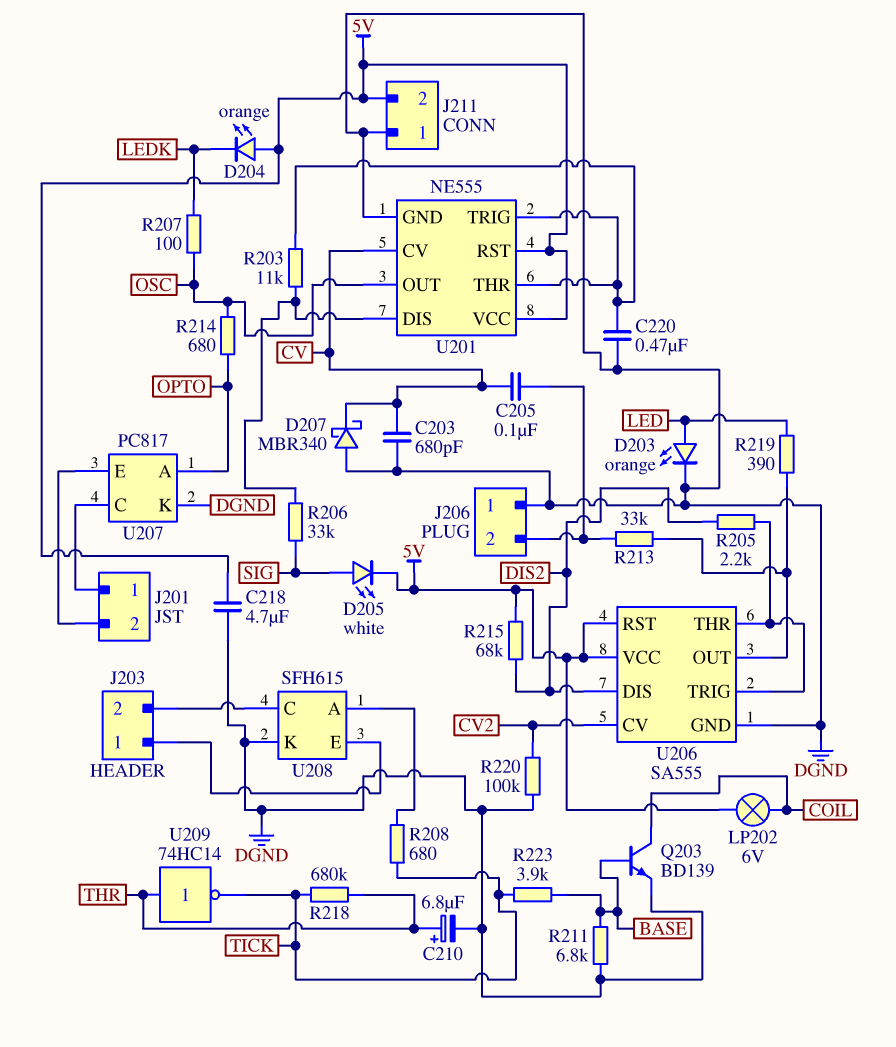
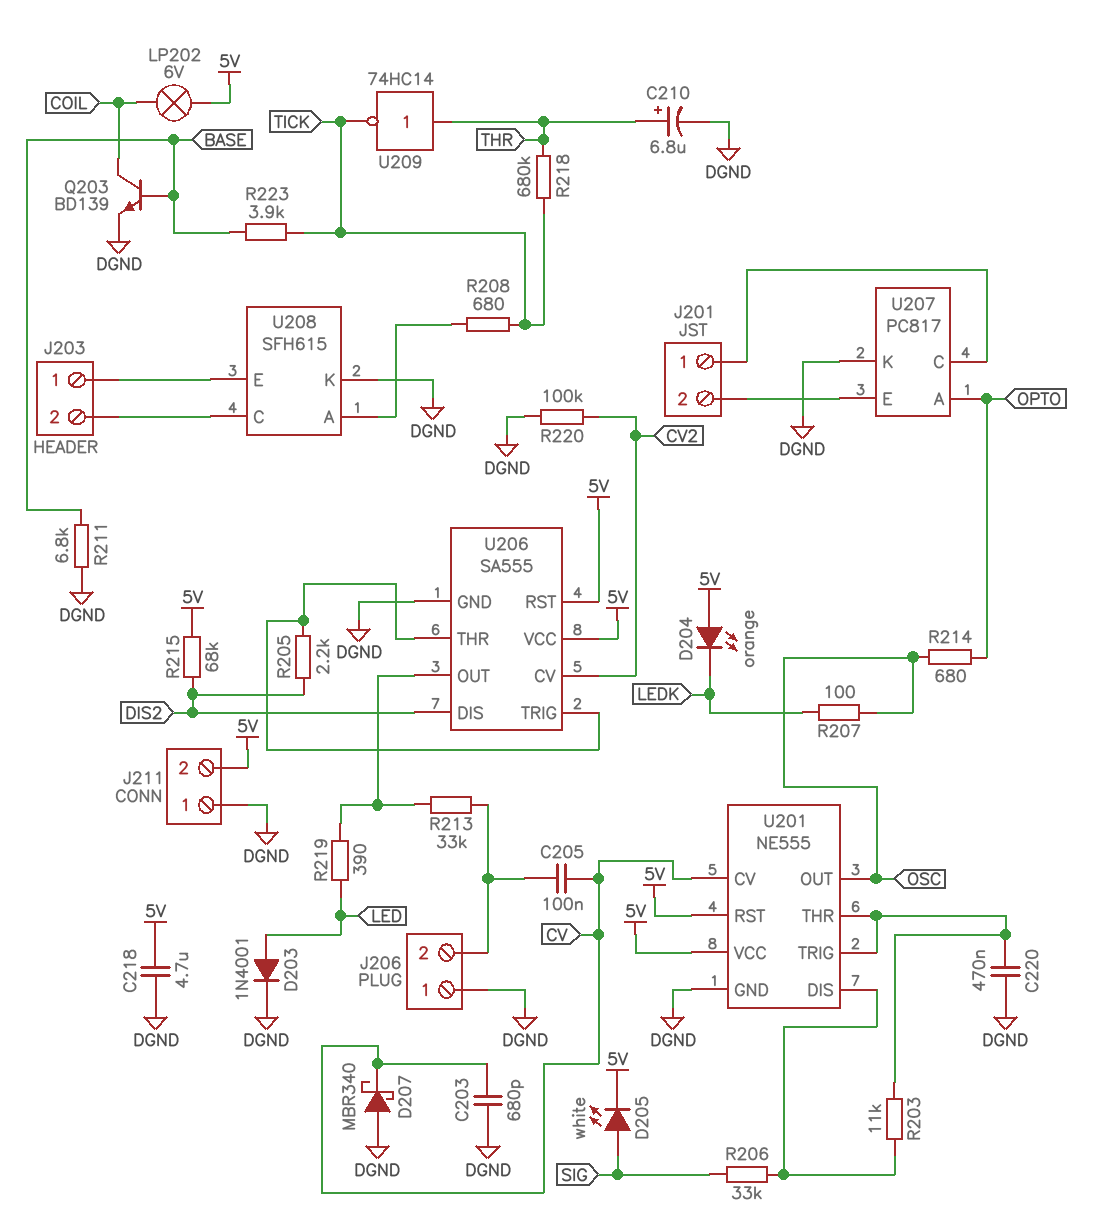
D203: LED orange (A LED, K DGND) -> diode 1N4001 (A LED, K DGND)

